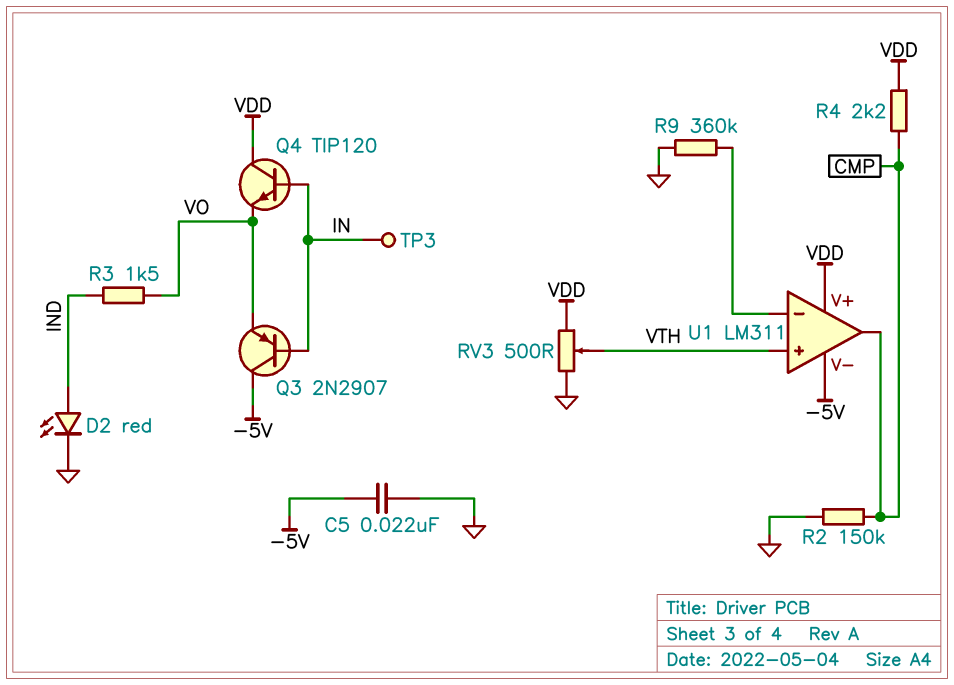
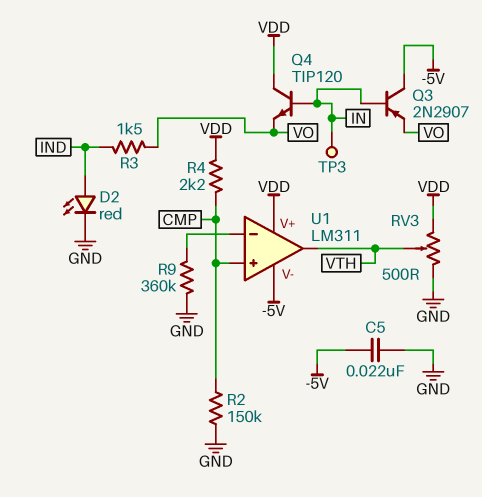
U1 pin in+: VTH -> CMP
U1 pin out: CMP -> VTH

